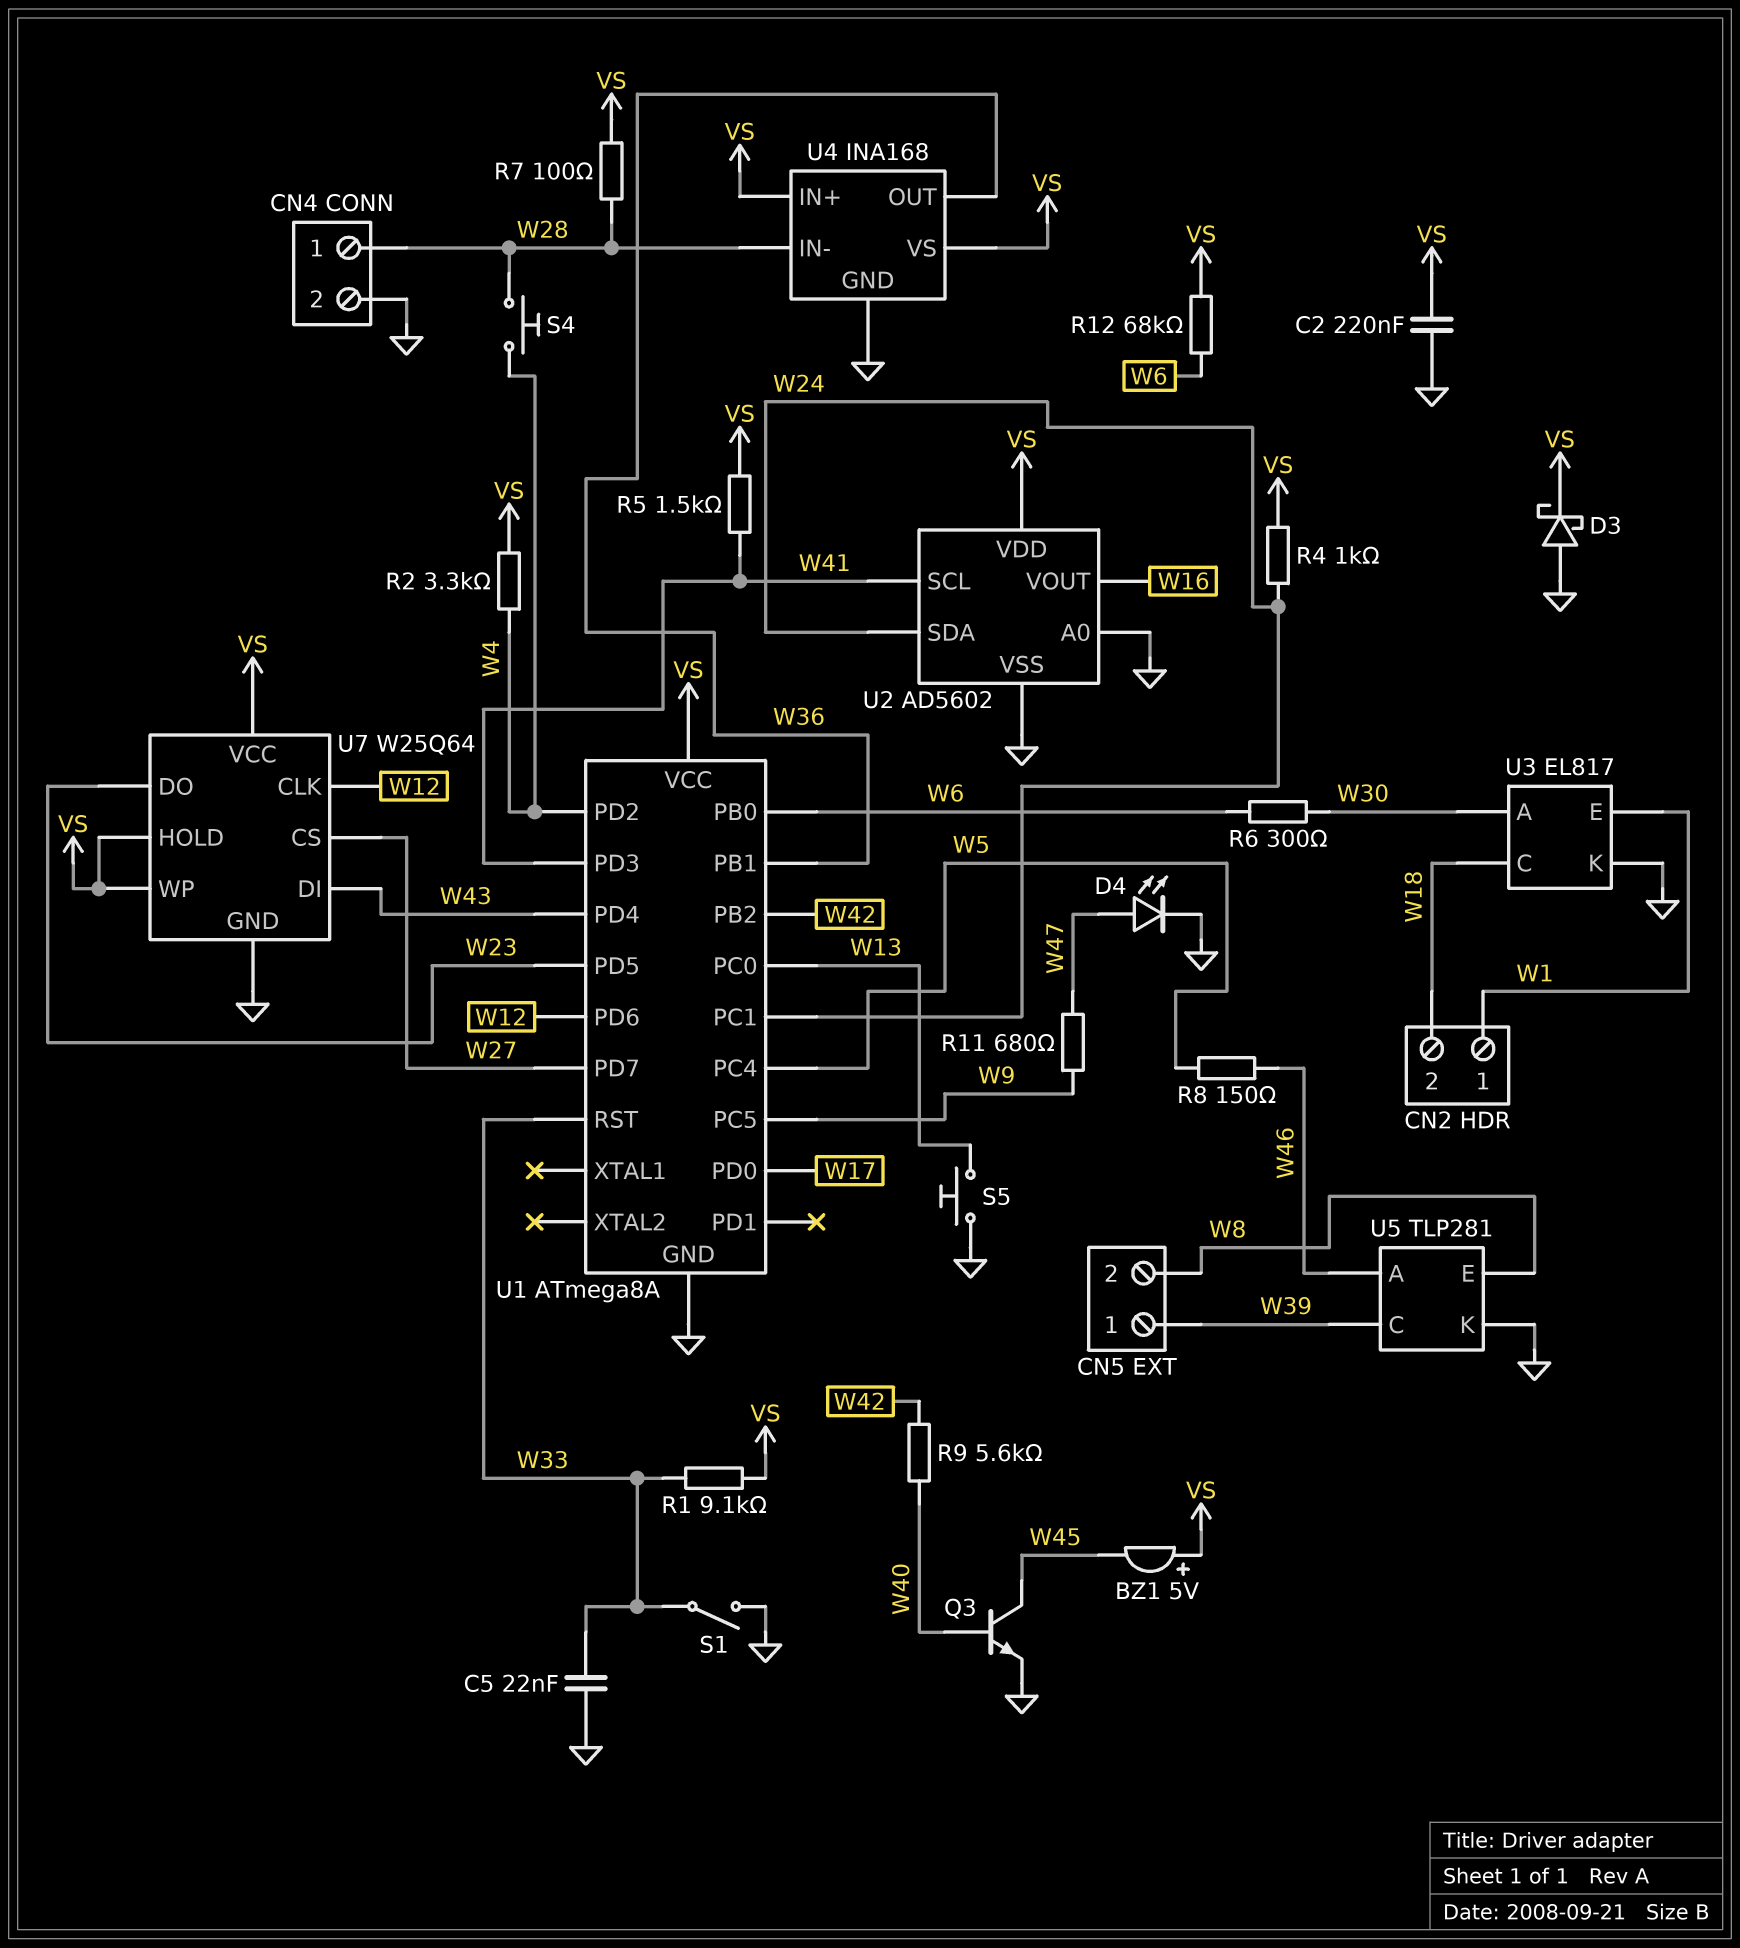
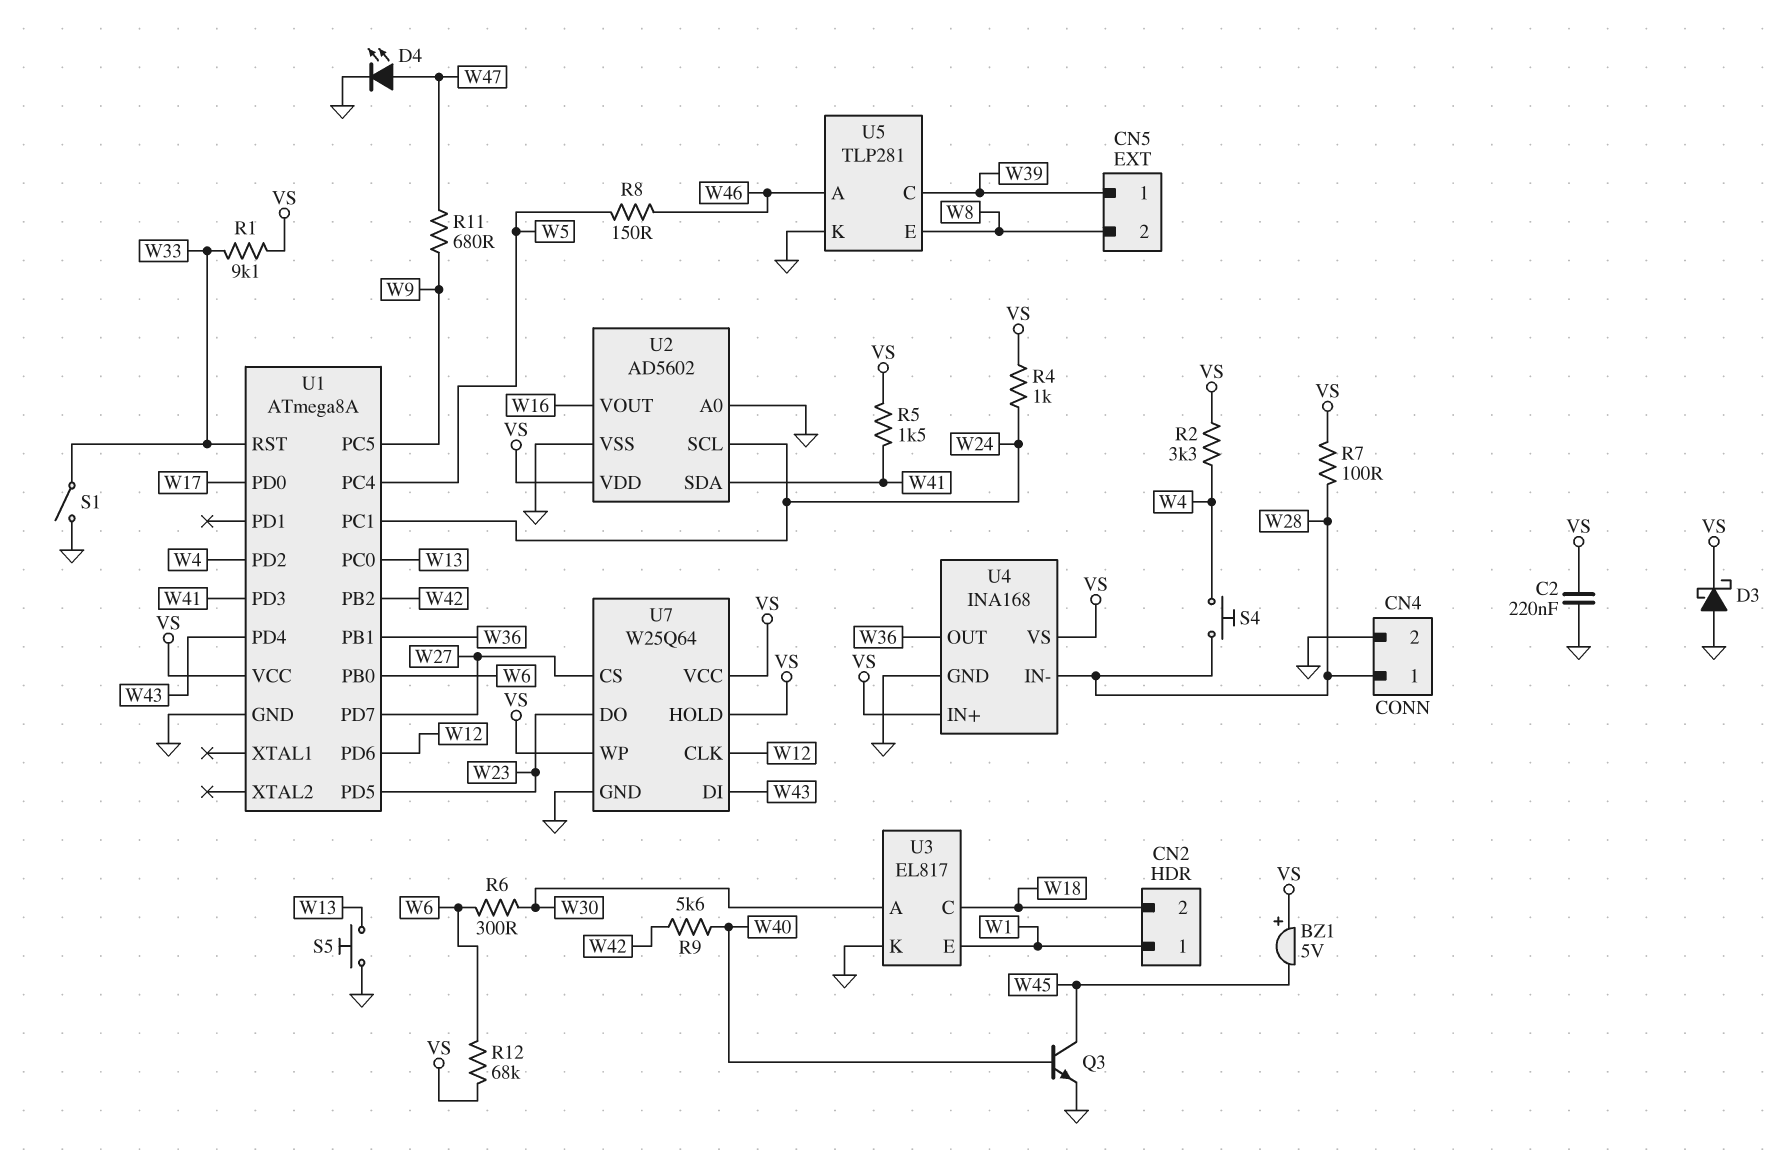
C5: 22nF (GND, W33) -> none
U2 pin SCL: W41 -> W24
U2 pin SDA: W24 -> W41

